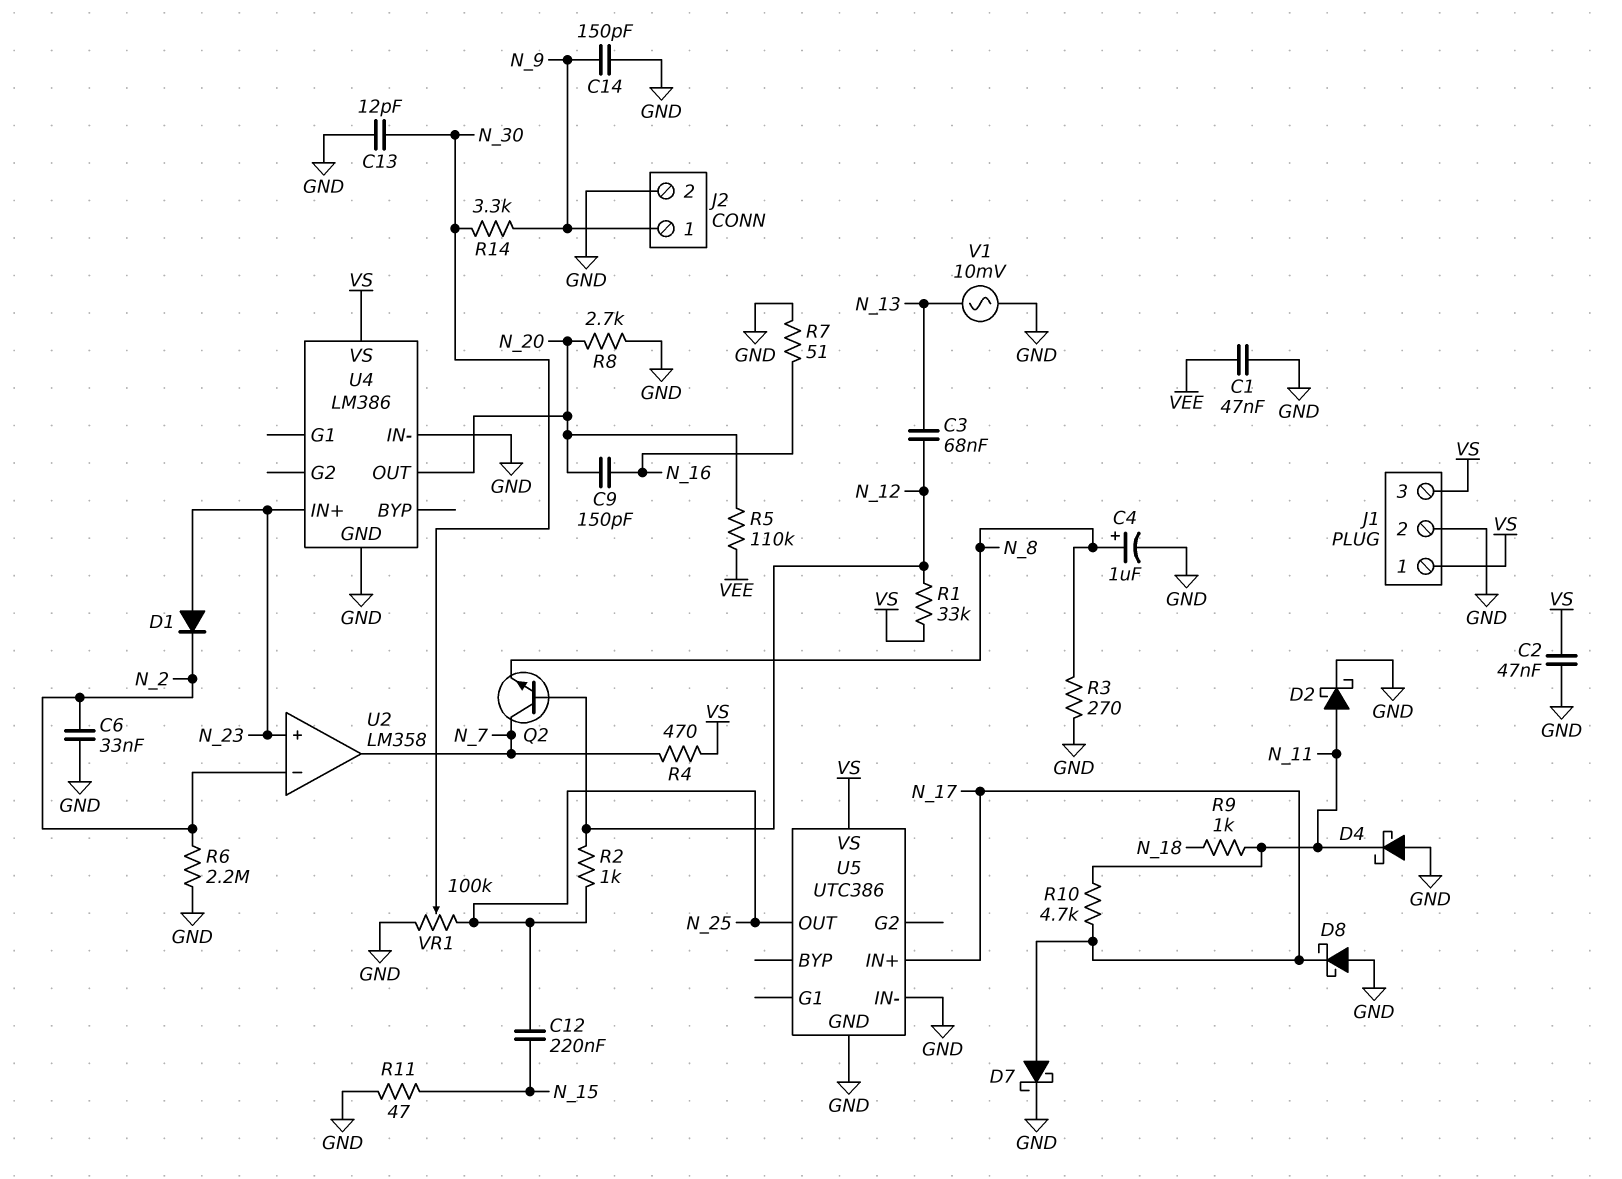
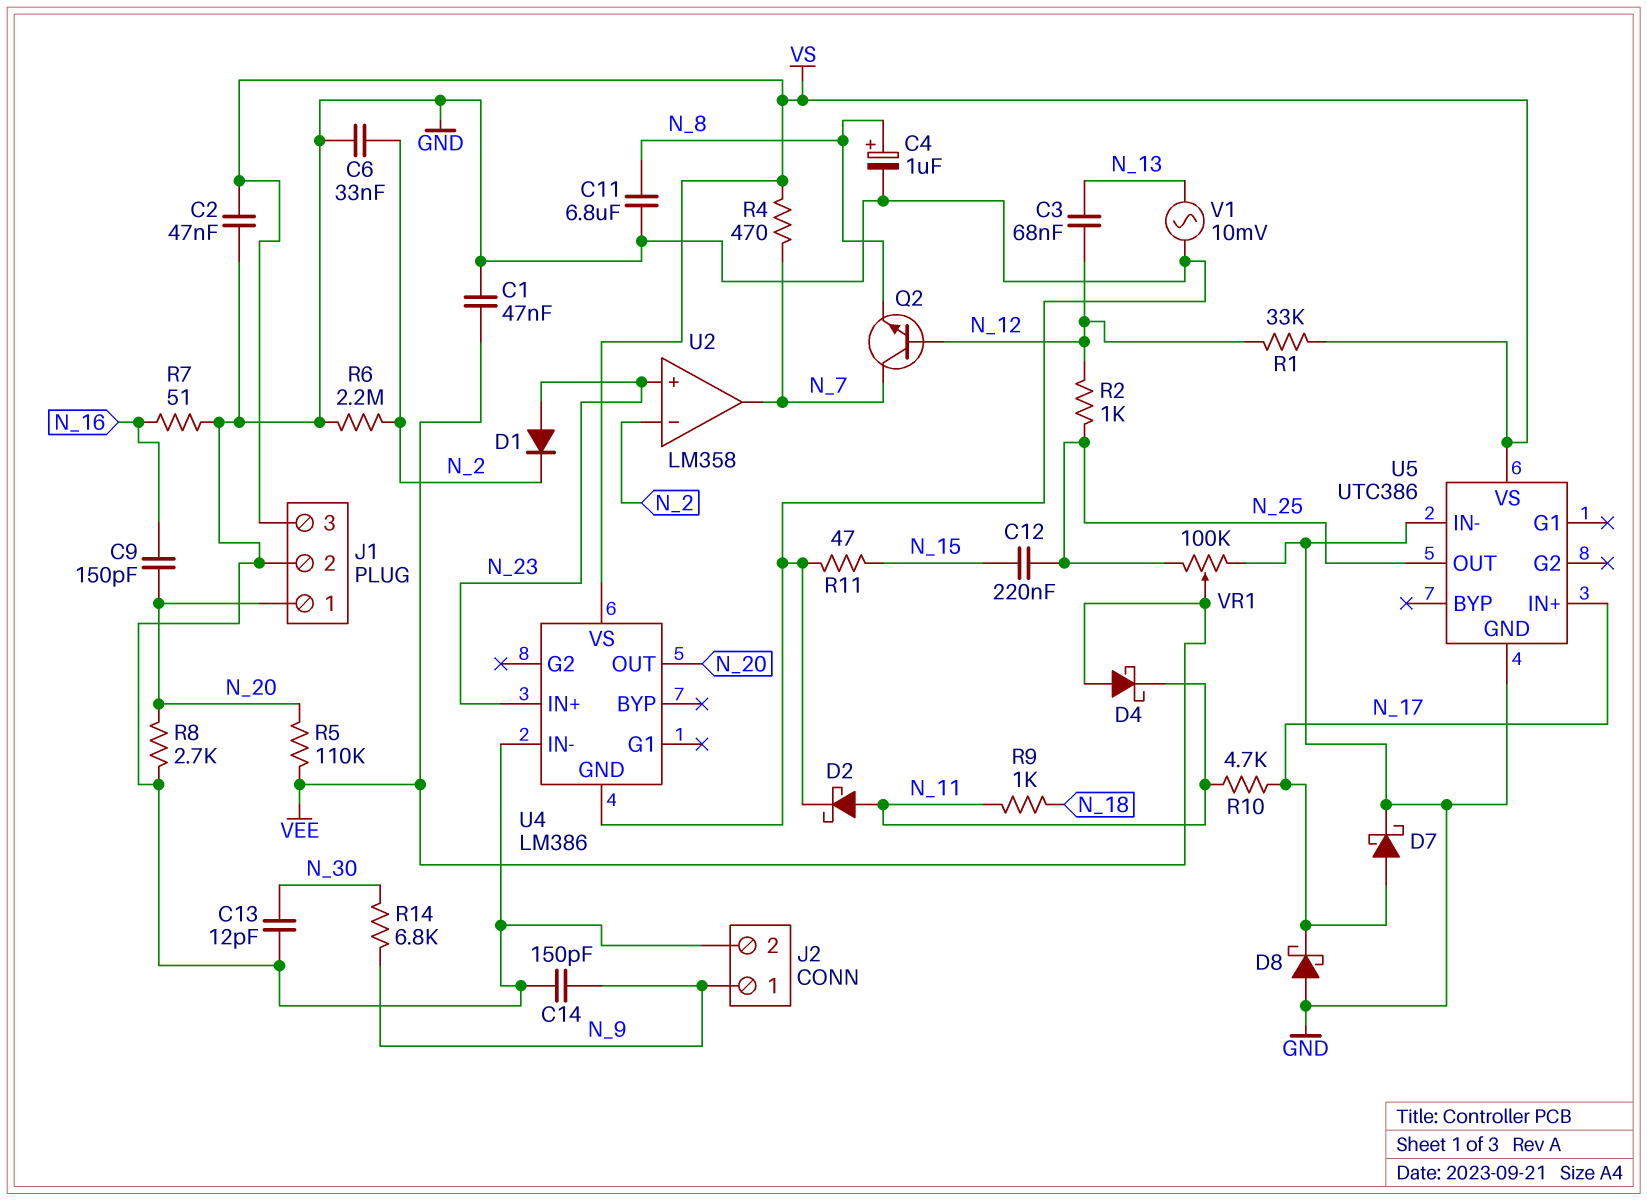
C11: none -> 6.8uF (GND, N_8)
D4: schottky (A GND, K N_11) -> schottky (A VEE, K N_11)
J1 pin 1: VS -> N_20
R3: 270 (GND, N_8) -> none
R14: 3.3k (N_9, N_30) -> 6.8k (N_9, N_30)
VR1: 100k (GND, N_25, wiper N_30) -> 100k (GND, N_25, wiper VEE)

